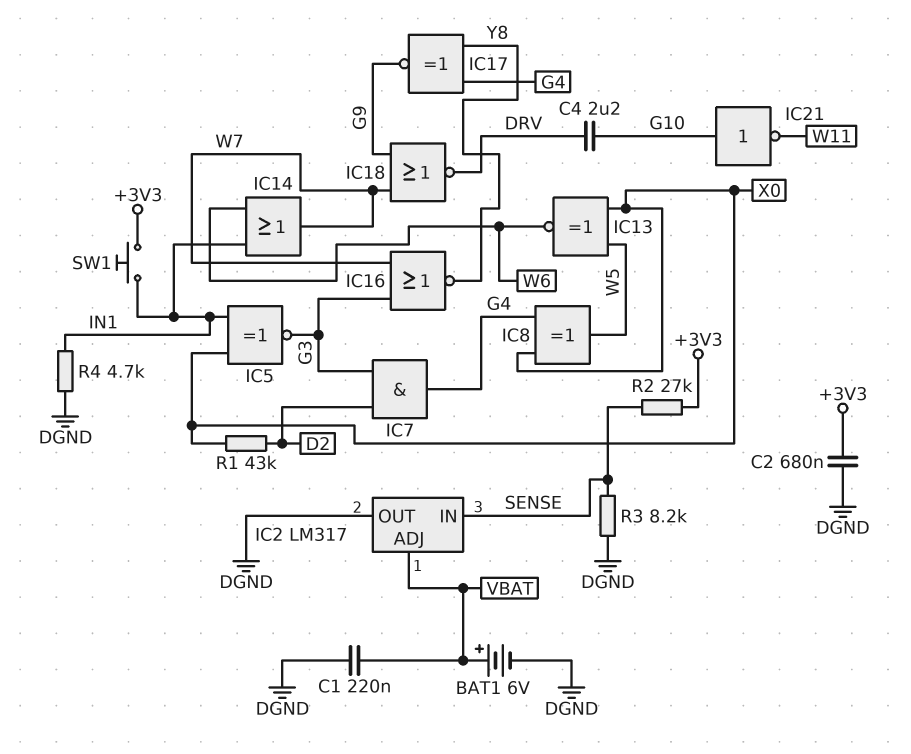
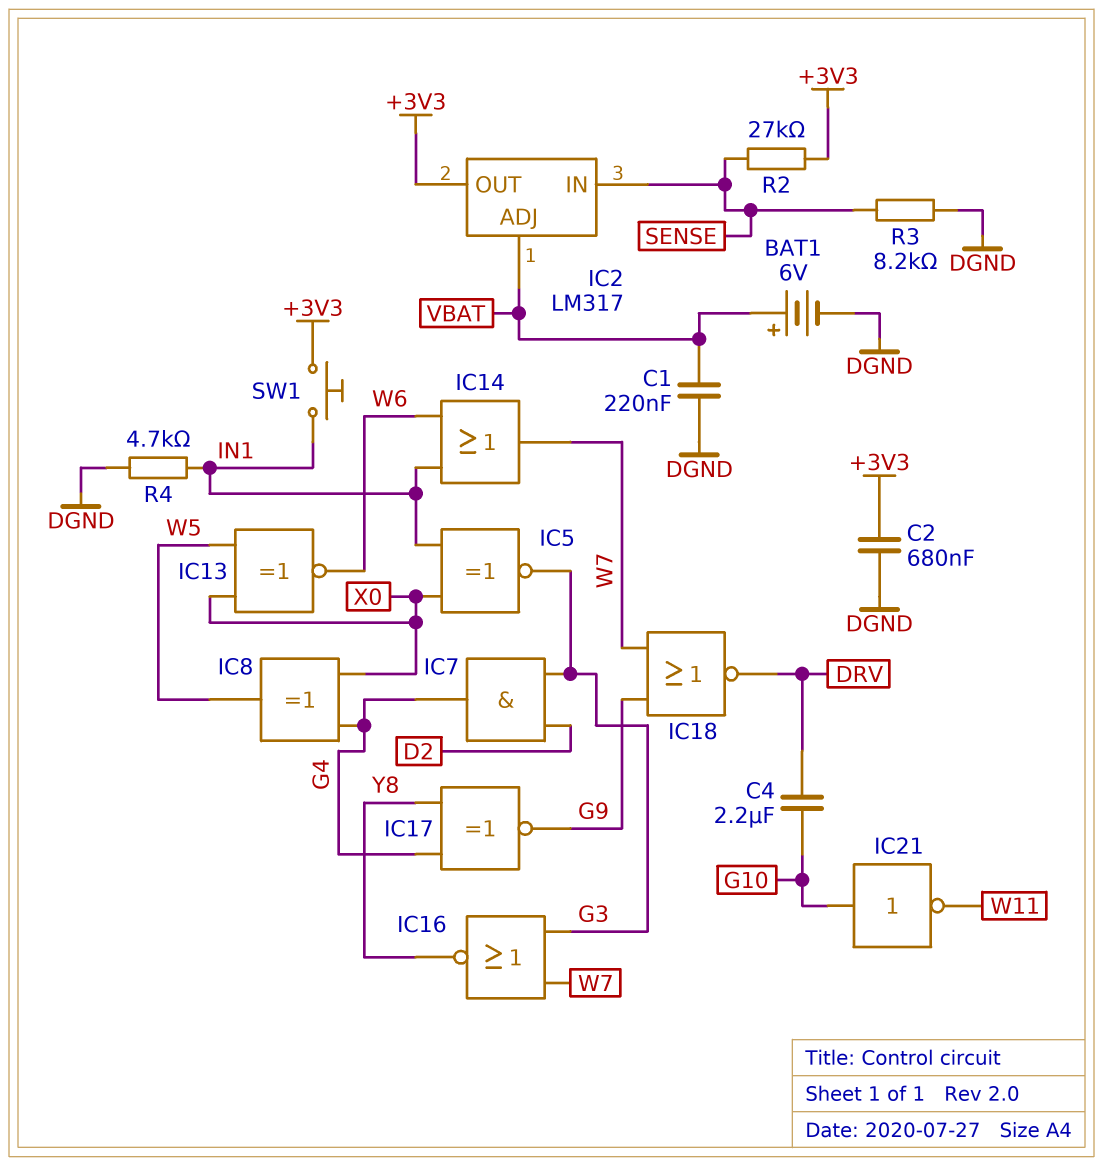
IC2 pin OUT: DGND -> +3V3
R1: 43k (D2, X0) -> none

